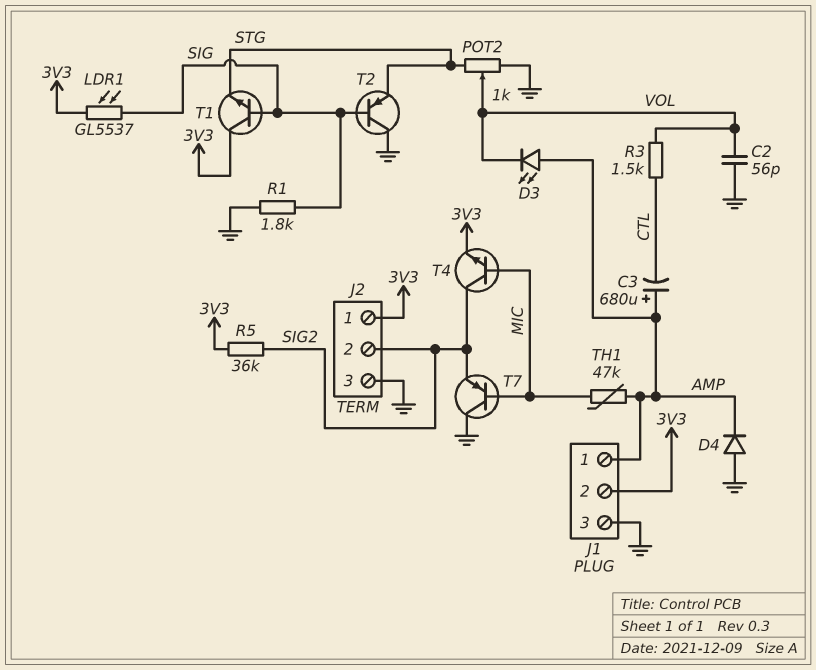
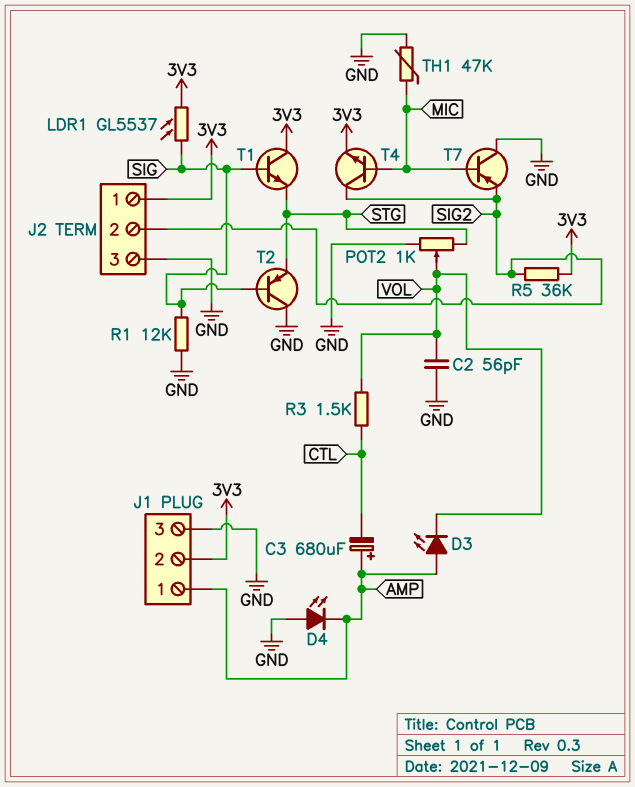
D4: diode (A GND, K AMP) -> LED (A GND, K AMP)
R1: 1.8k (GND, SIG) -> 12k (GND, SIG)
TH1: 47k (AMP, MIC) -> 47k (GND, MIC)

